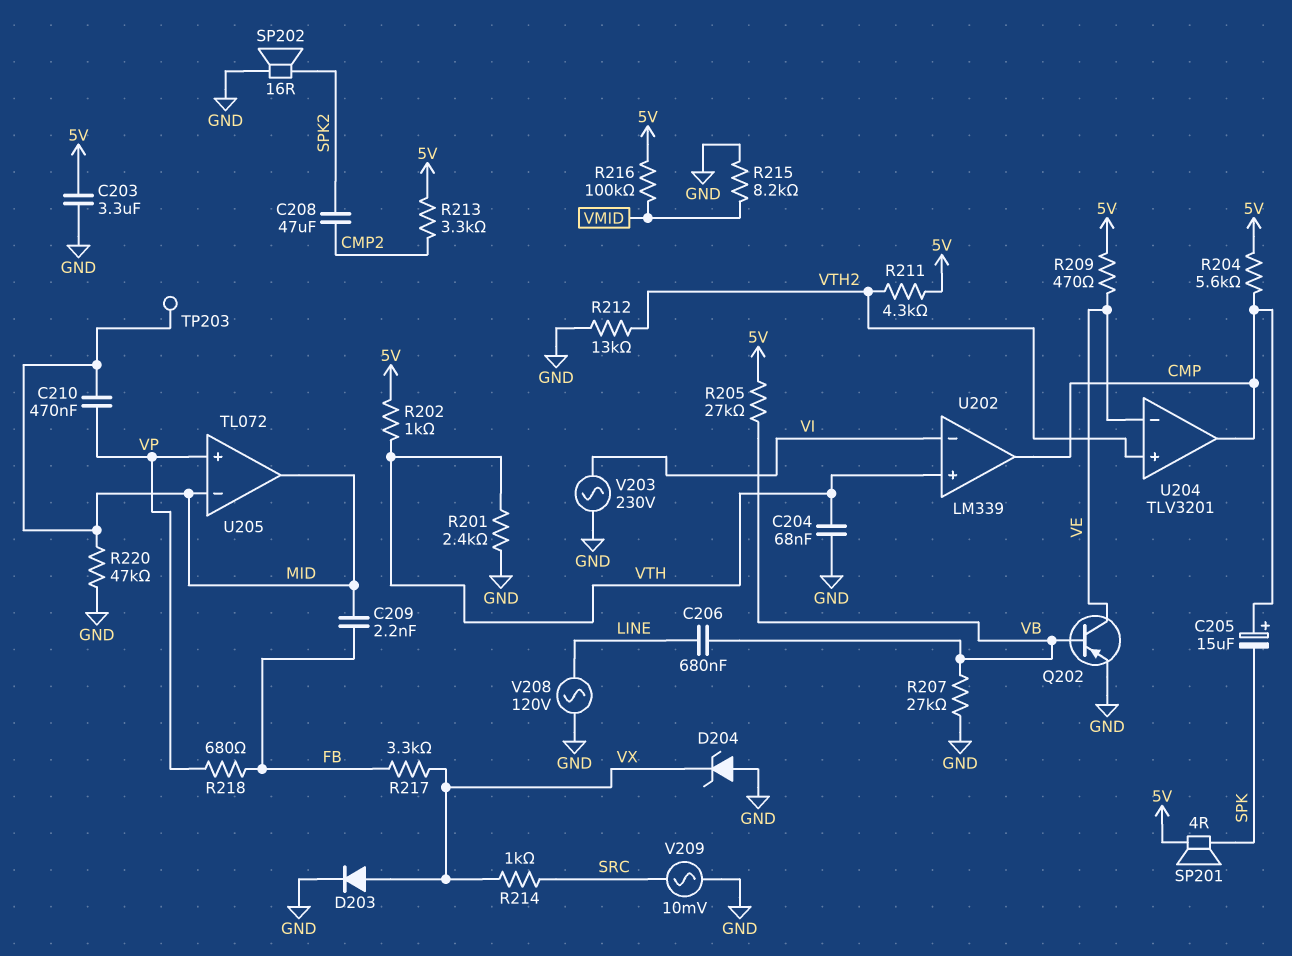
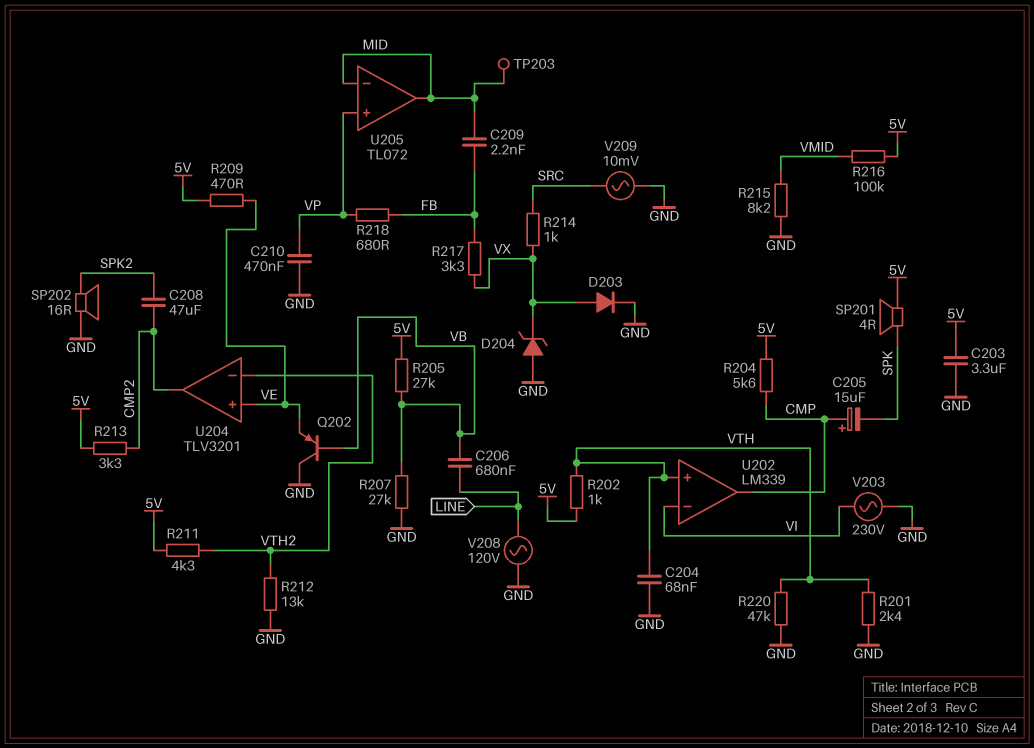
C210: 470nF (MID, VP) -> 470nF (GND, VP)
Q202: PNP (B VB, C VE, E GND) -> PNP (B VB, C GND, E VE)
R220: 47k (GND, MID) -> 47k (GND, VTH)
U204 pin in+: VTH2 -> VE
U204 pin in-: VE -> VTH2
U204 pin out: CMP -> CMP2

